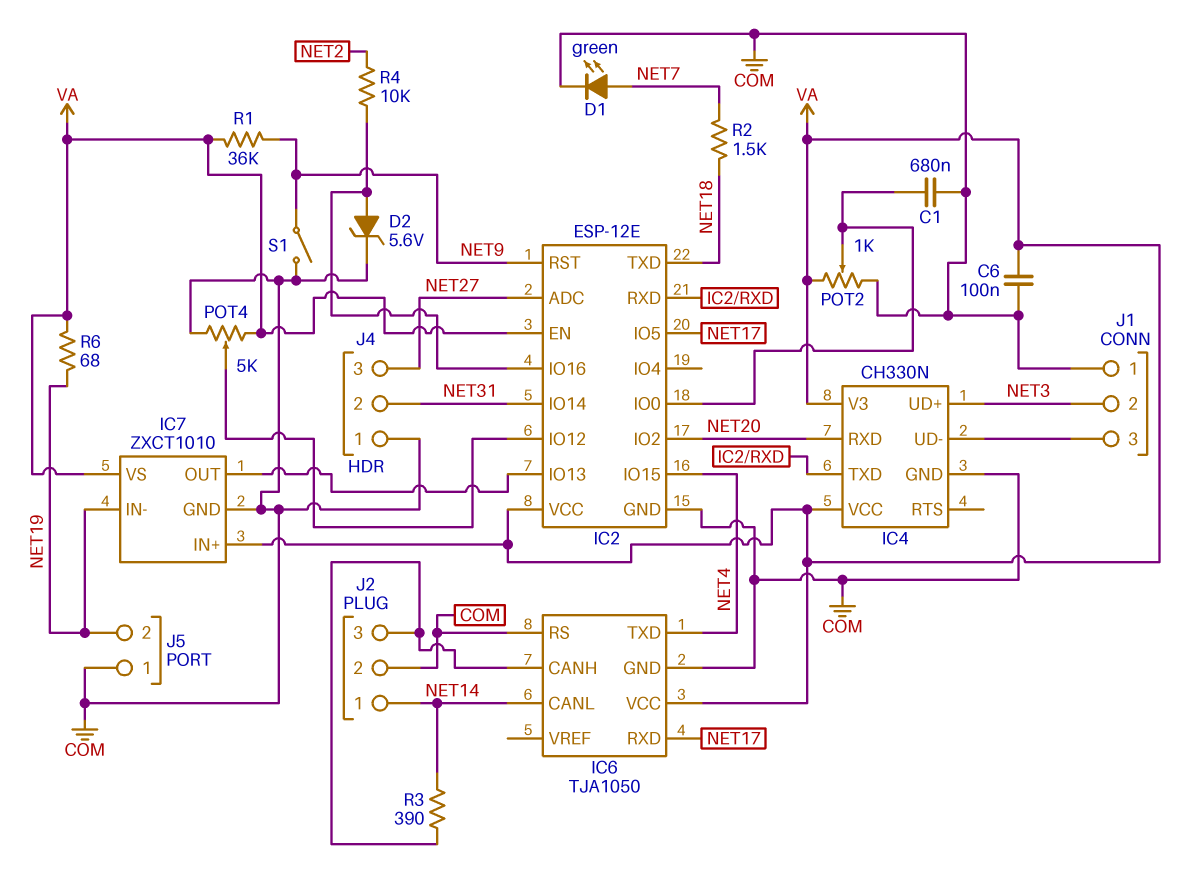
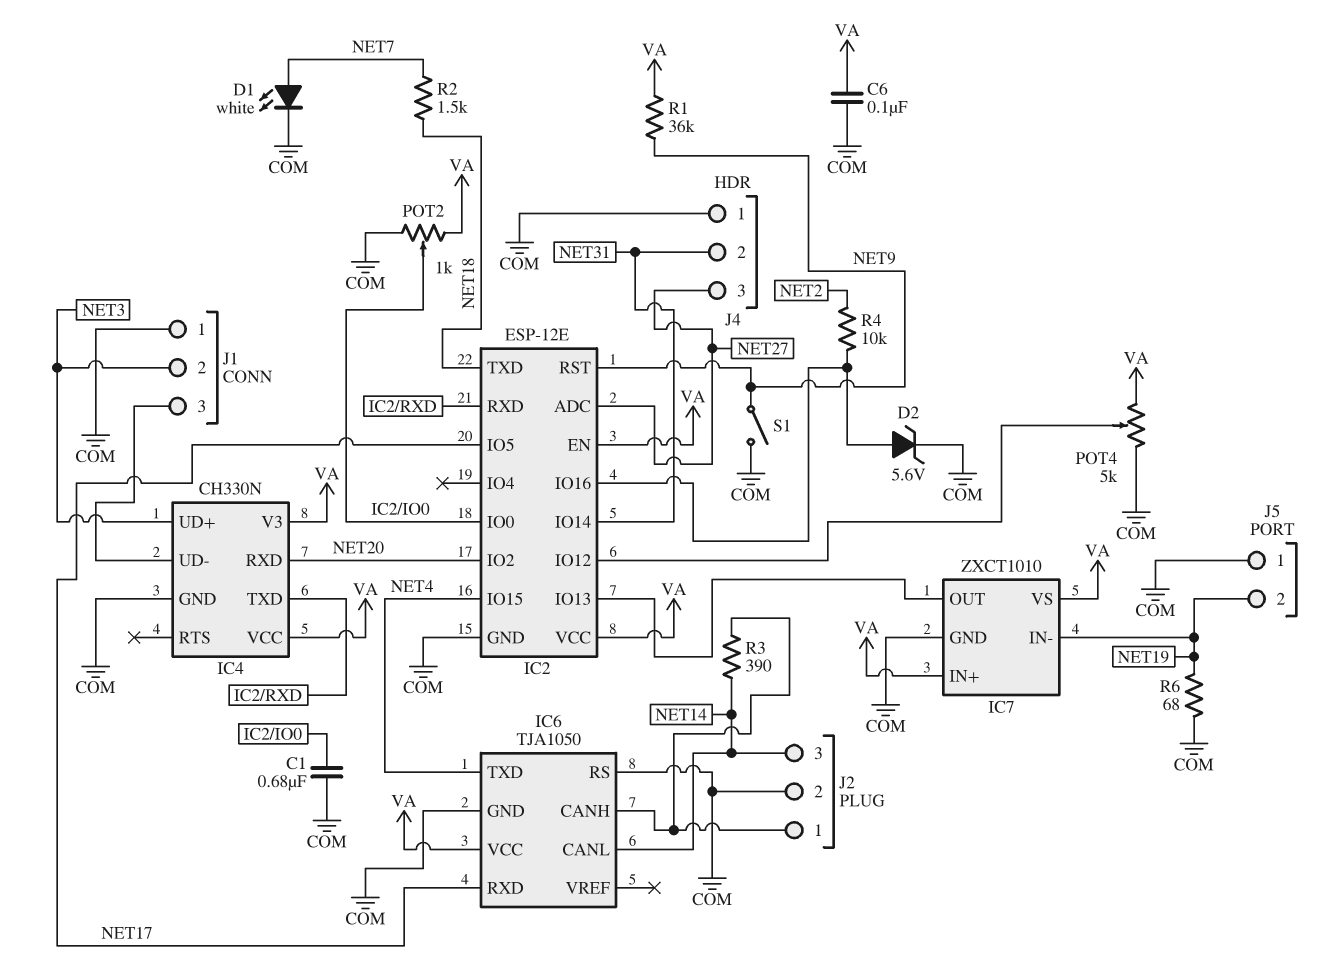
D1: LED green (A NET7, K COM) -> LED white (A NET7, K COM)
J2 pin 1: NET14 -> IC6/CANH
J2 pin 3: IC6/CANH -> NET14
R6: 68 (NET19, VA) -> 68 (COM, NET19)

